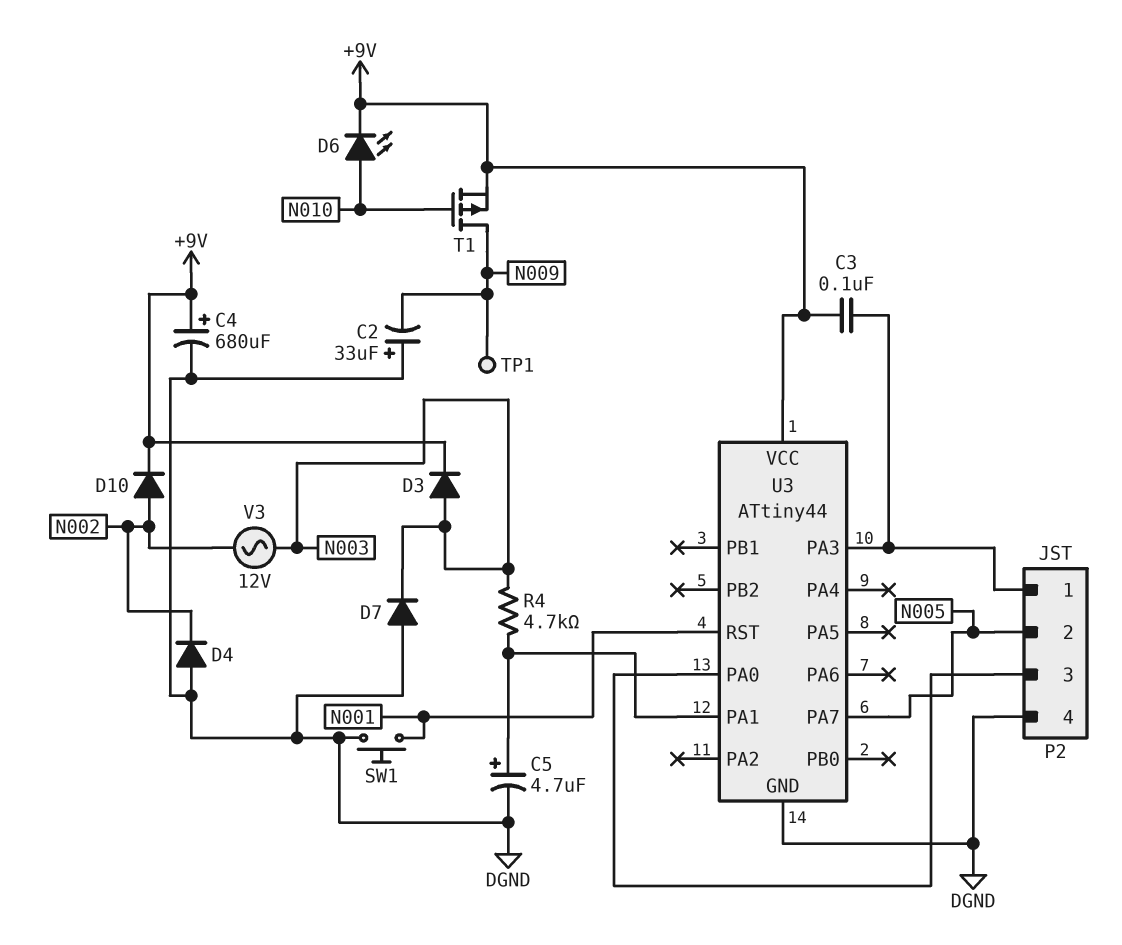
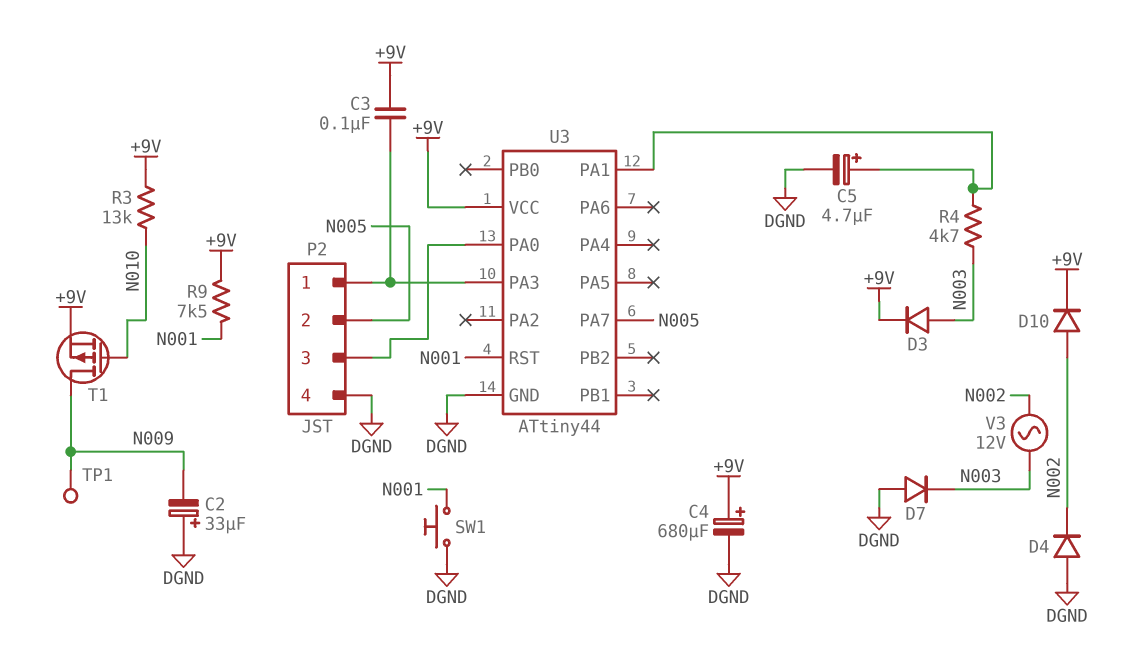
D6: LED (A N010, K +9V) -> none
R3: none -> 13k (+9V, N010)
R9: none -> 7.5k (+9V, N001)

